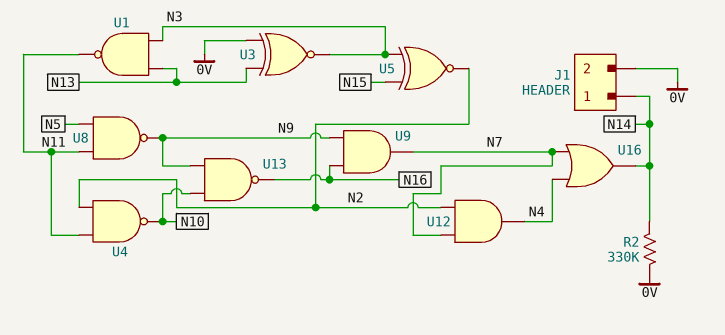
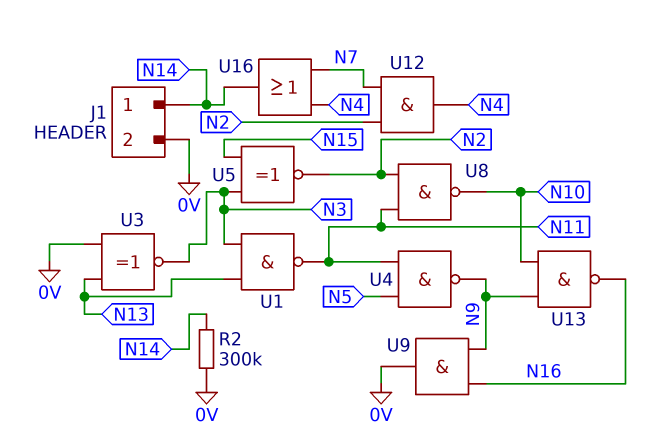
R2: 330k (0V, N14) -> 300k (0V, N14)
U4: NAND (in N2, in N11, out N10) -> NAND (in N5, in N11, out N9)
U8: NAND (in N5, in N11, out N9) -> NAND (in N2, in N11, out N10)
U9: AND (in N9, in N16, out N7) -> AND (in N9, in N16, out 0V)

